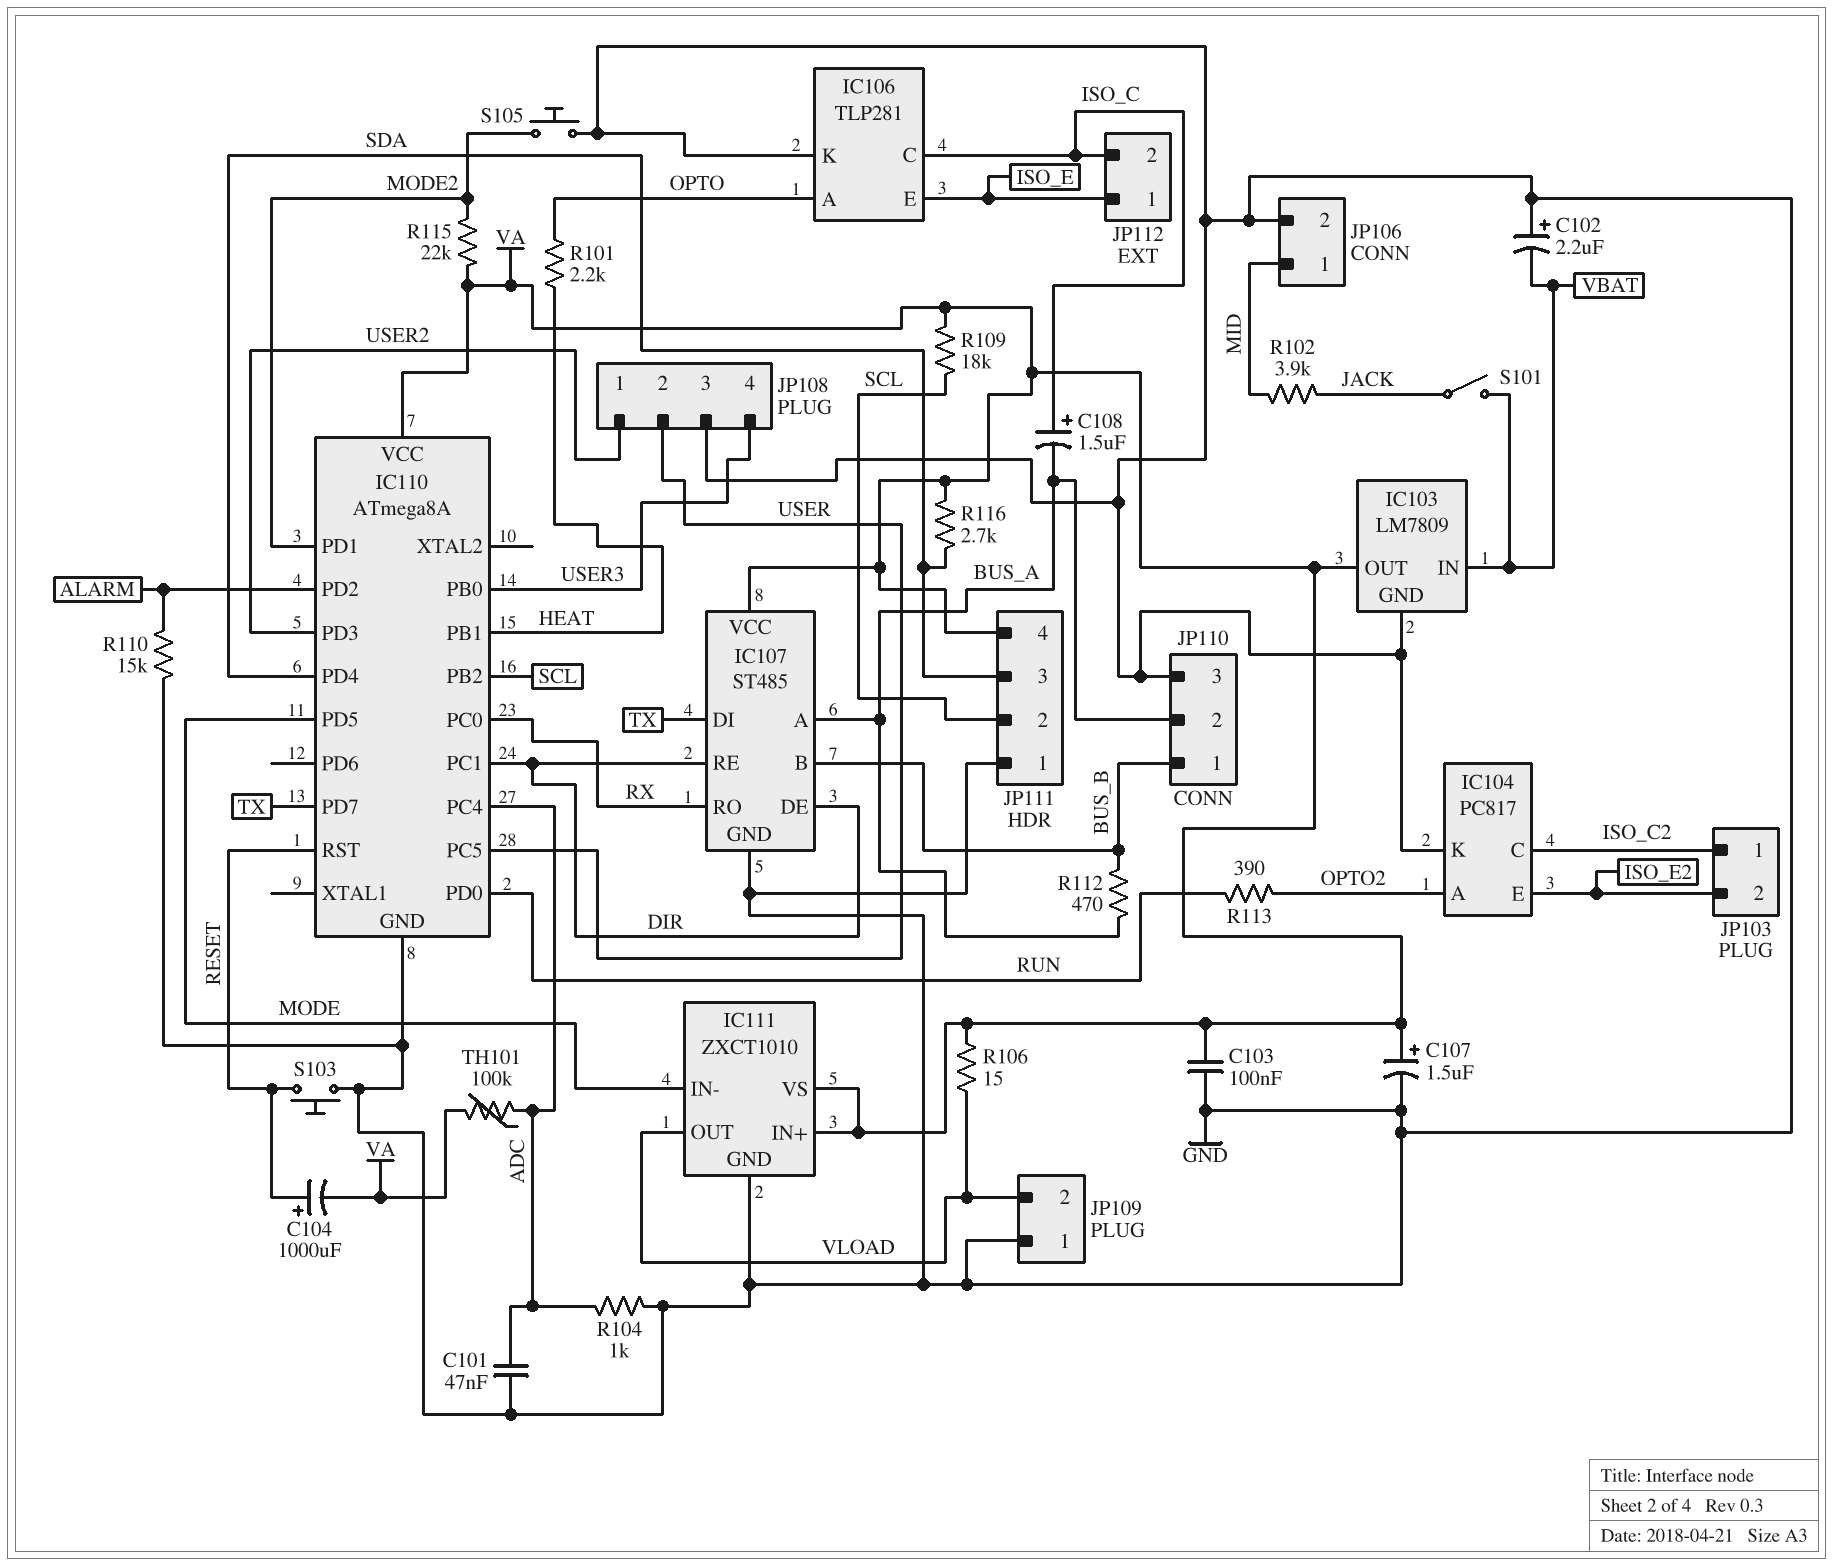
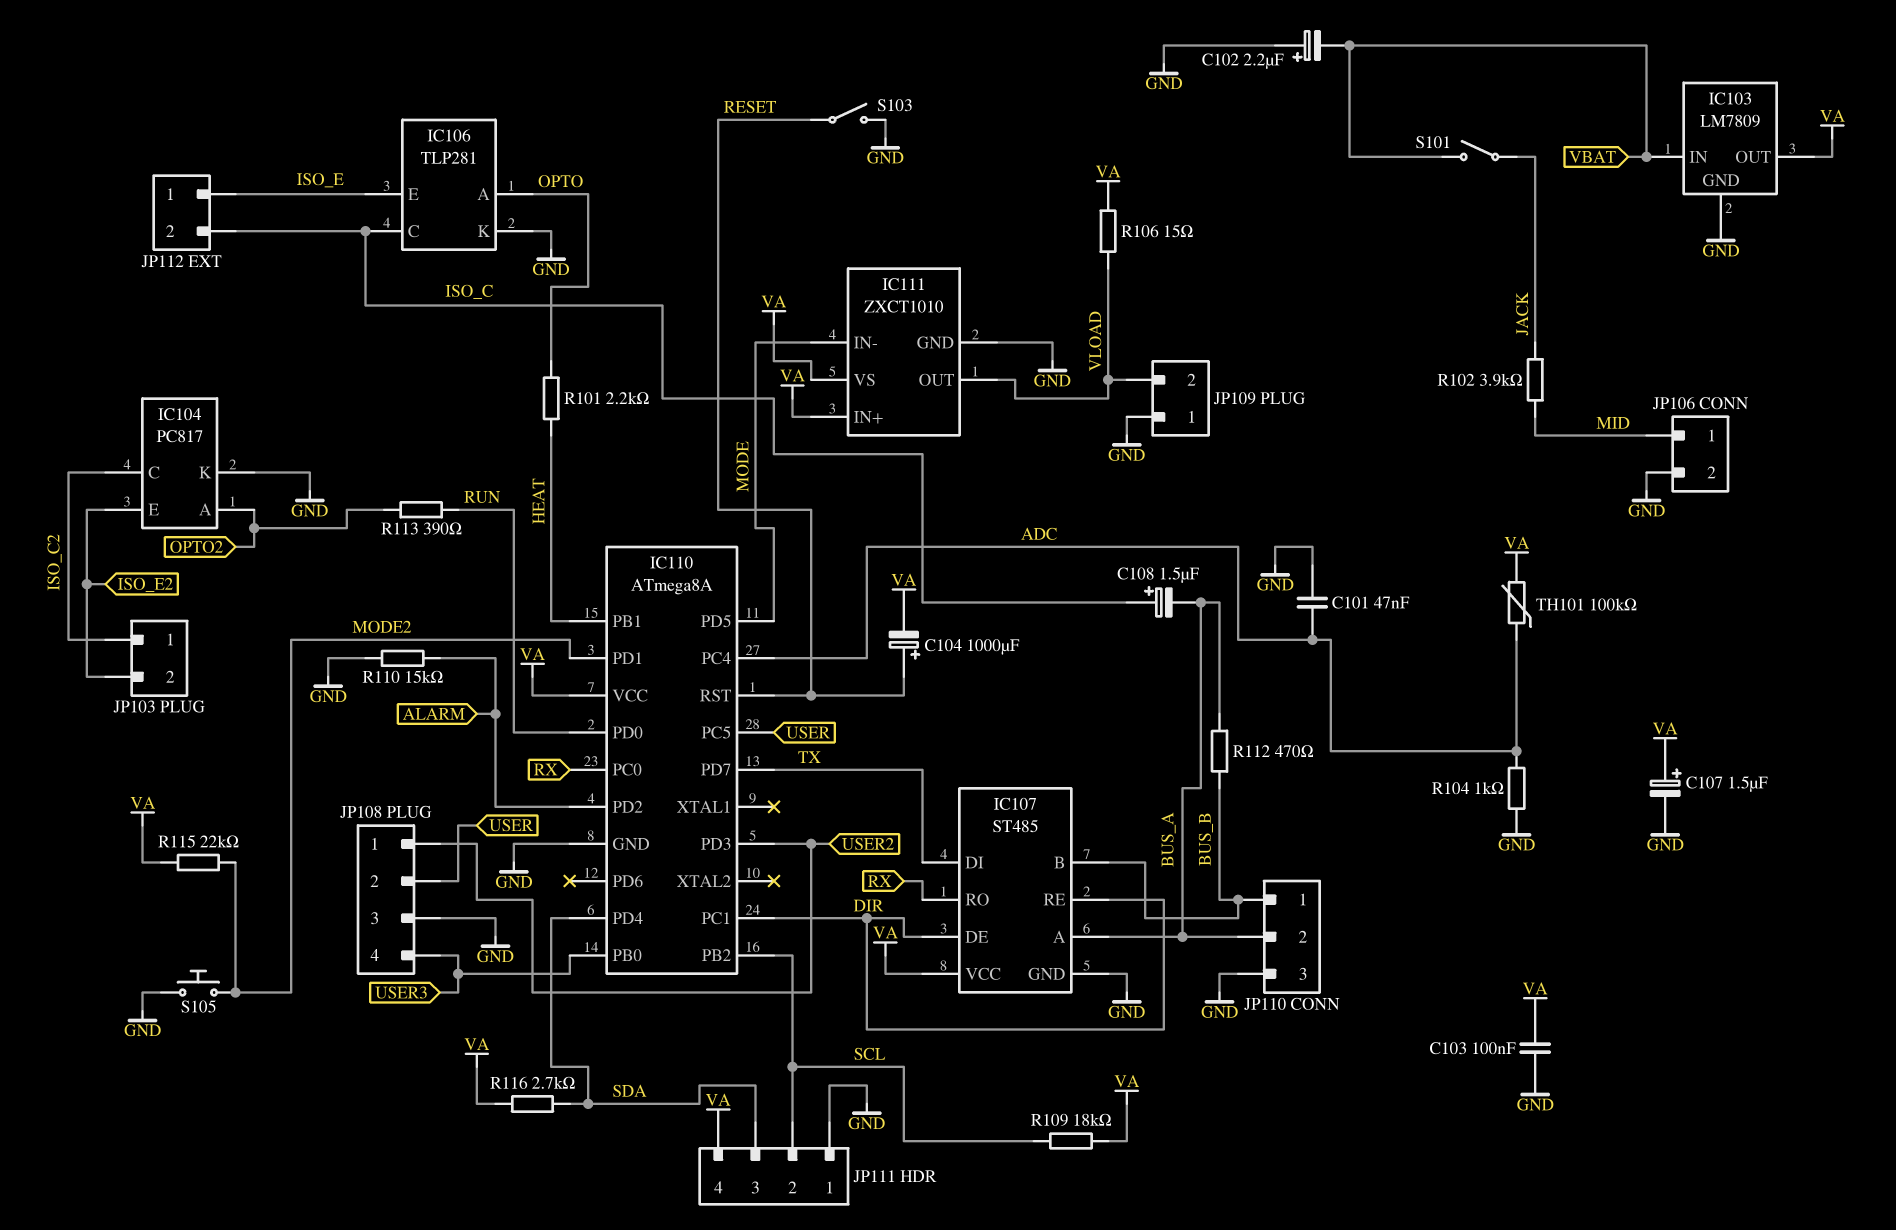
S103: button (GND, RESET) -> switch (GND, RESET)

